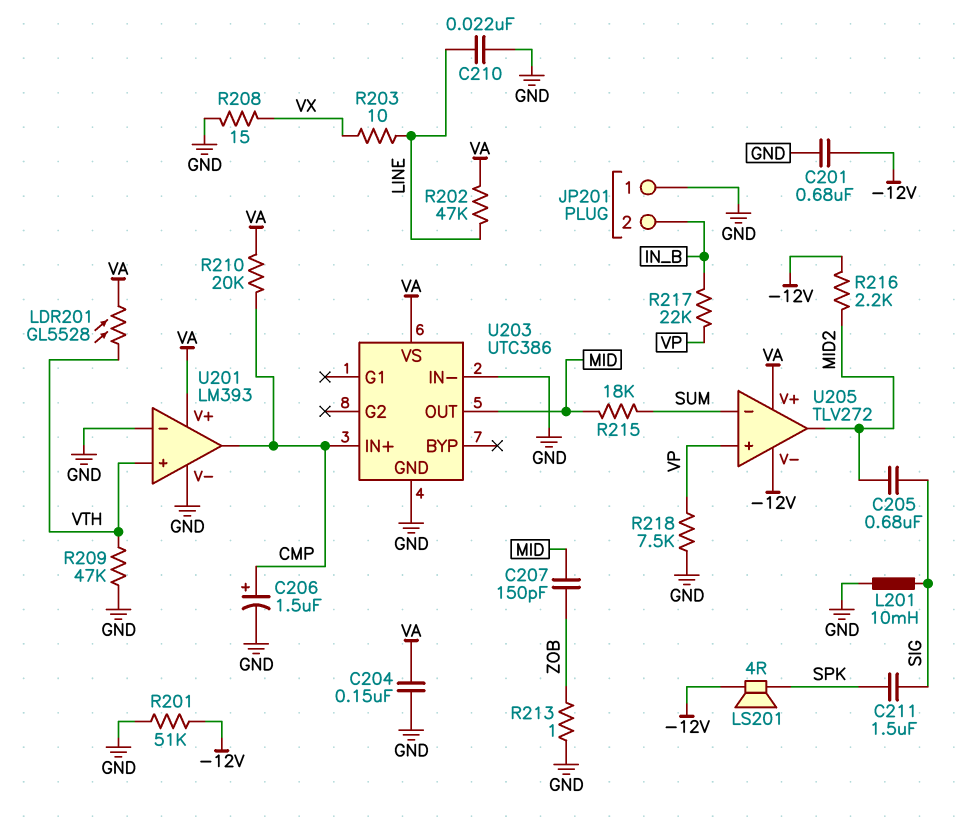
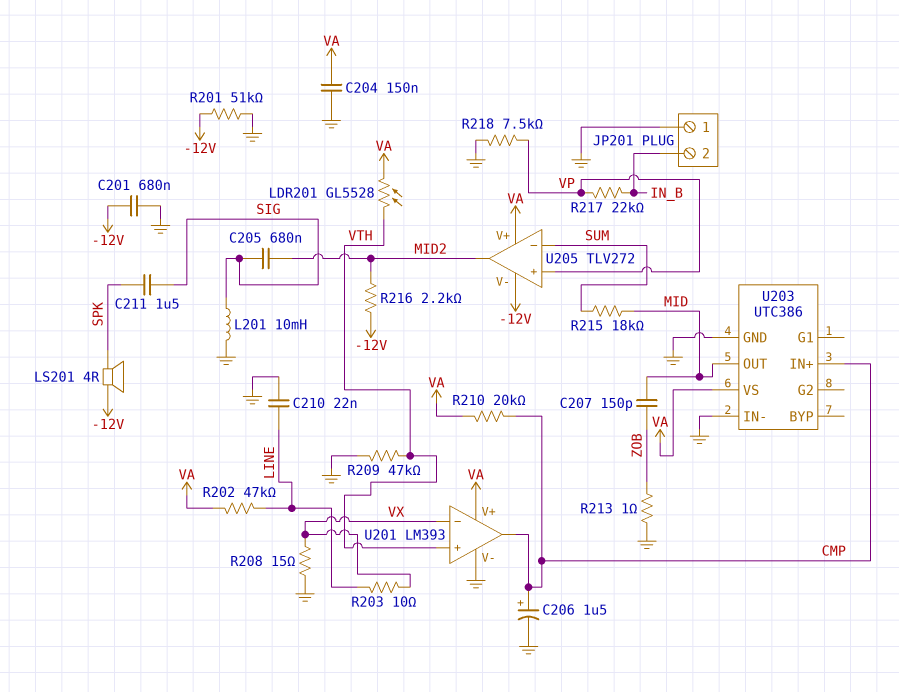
U201 pin in-: GND -> VX

